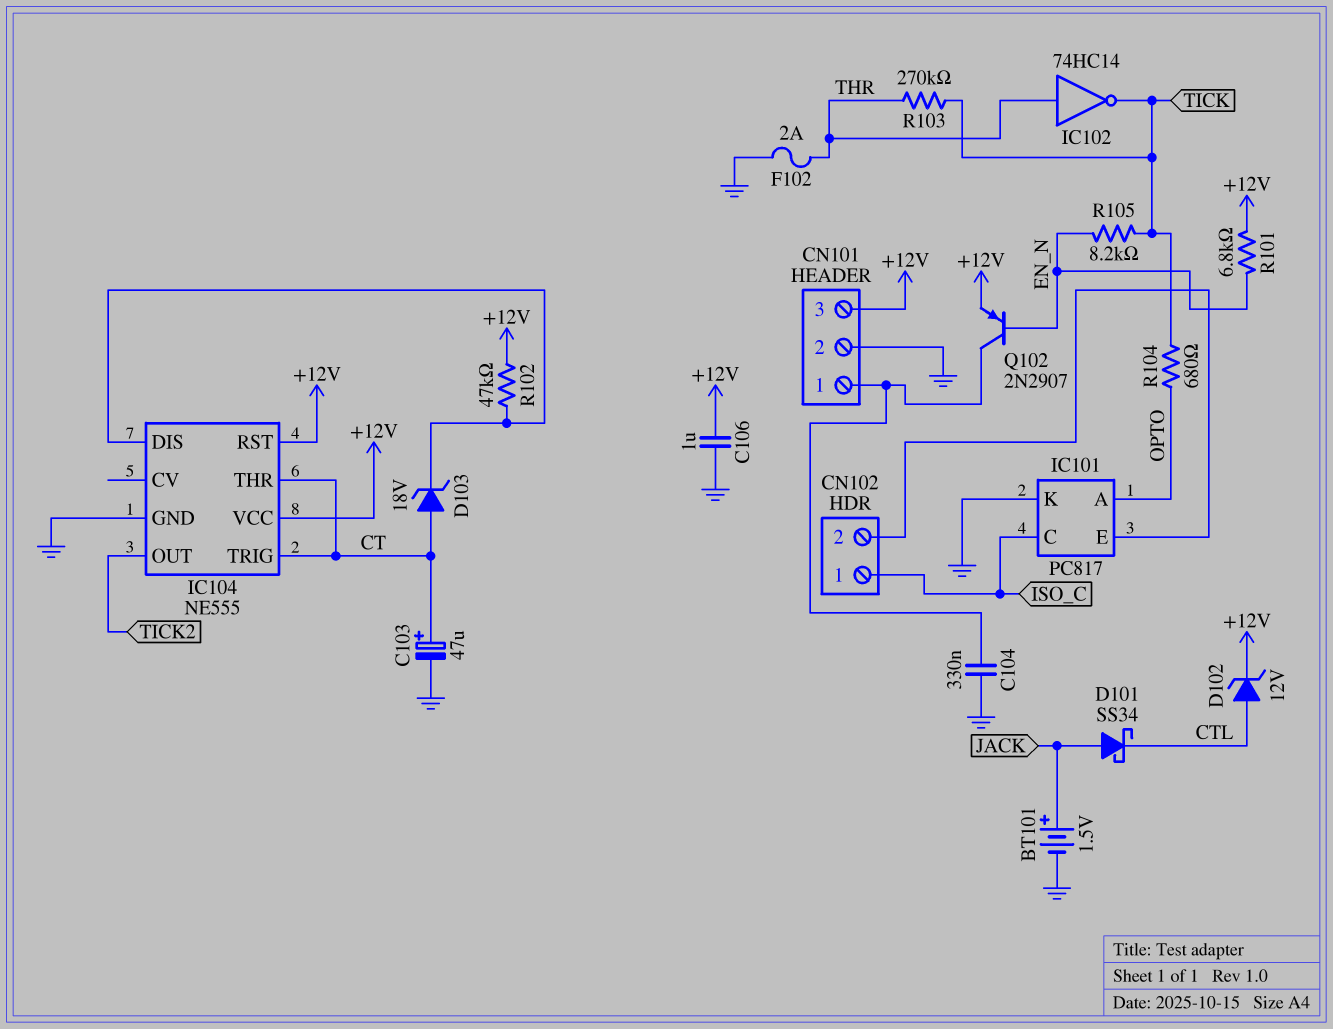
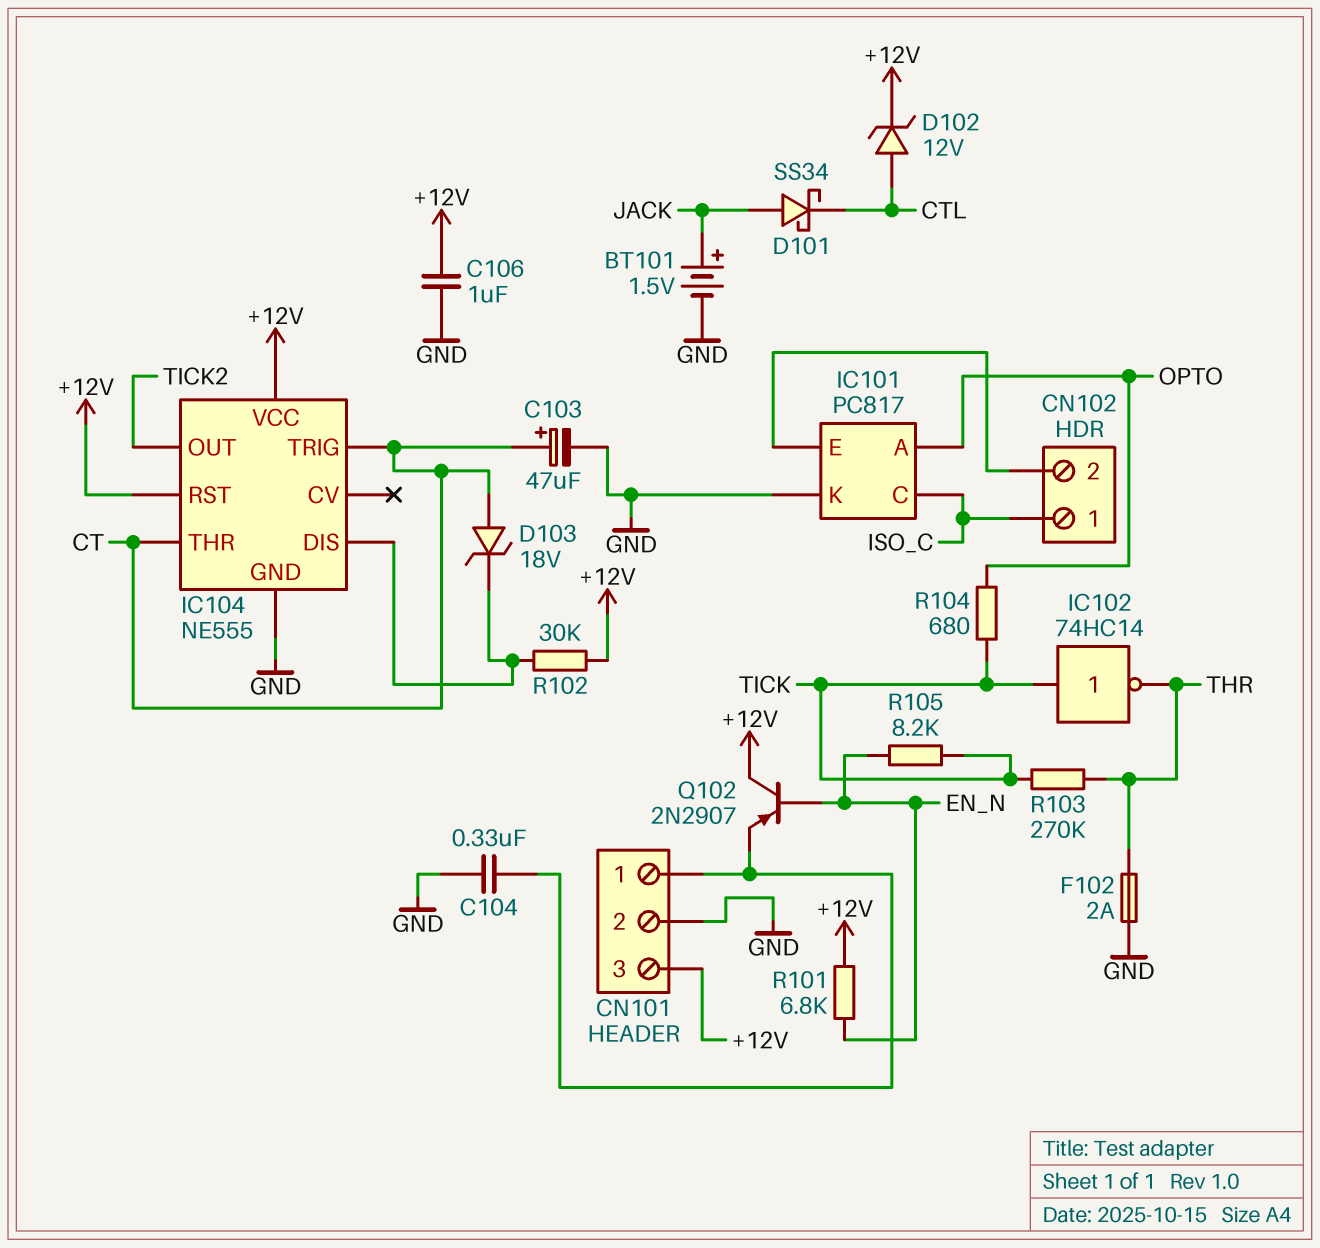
IC102: NOT 74HC14 (in THR, out TICK) -> NOT 74HC14 (in TICK, out THR)
Q102: PNP 2N2907 (B EN_N, C CN101/1, E +12V) -> PNP 2N2907 (B EN_N, C +12V, E CN101/1)
R102: 47k (+12V, IC104/DIS) -> 30k (+12V, IC104/DIS)

